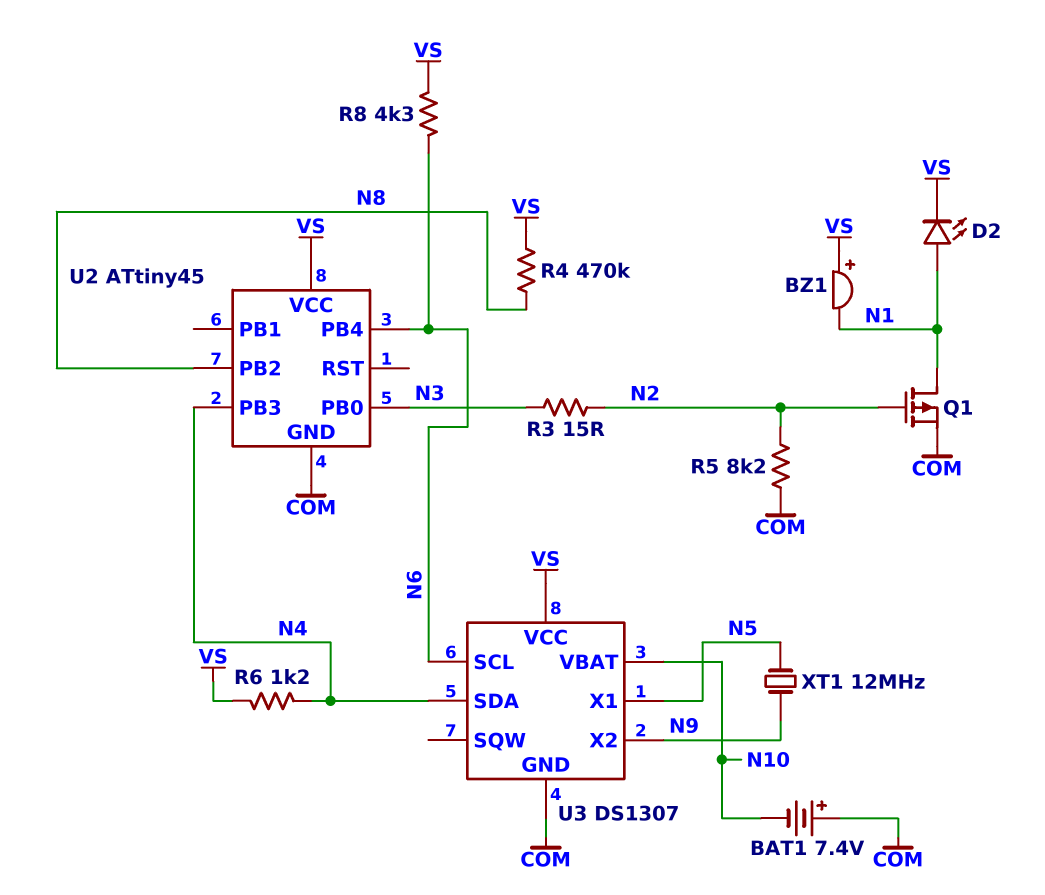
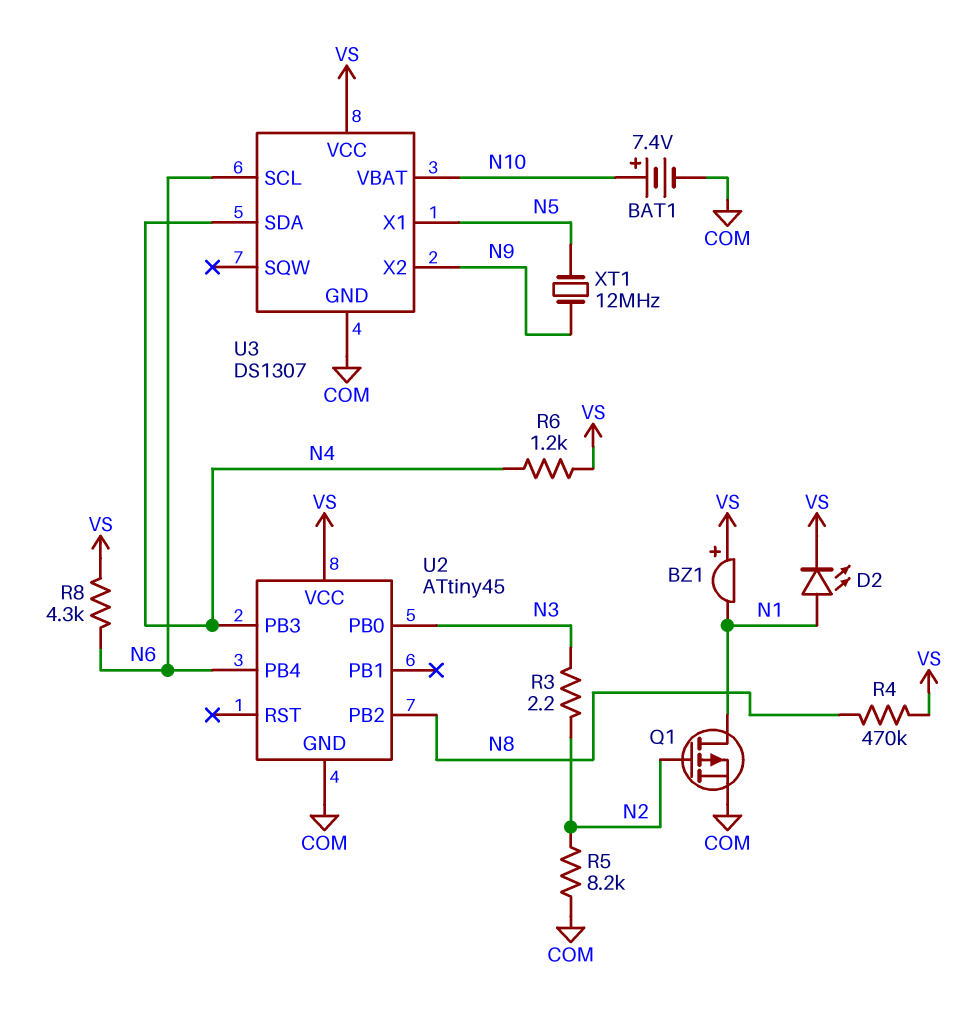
BAT1: 7.4V (plus COM, minus N10) -> 7.4V (plus N10, minus COM)
R3: 15 (N2, N3) -> 2.2 (N2, N3)

